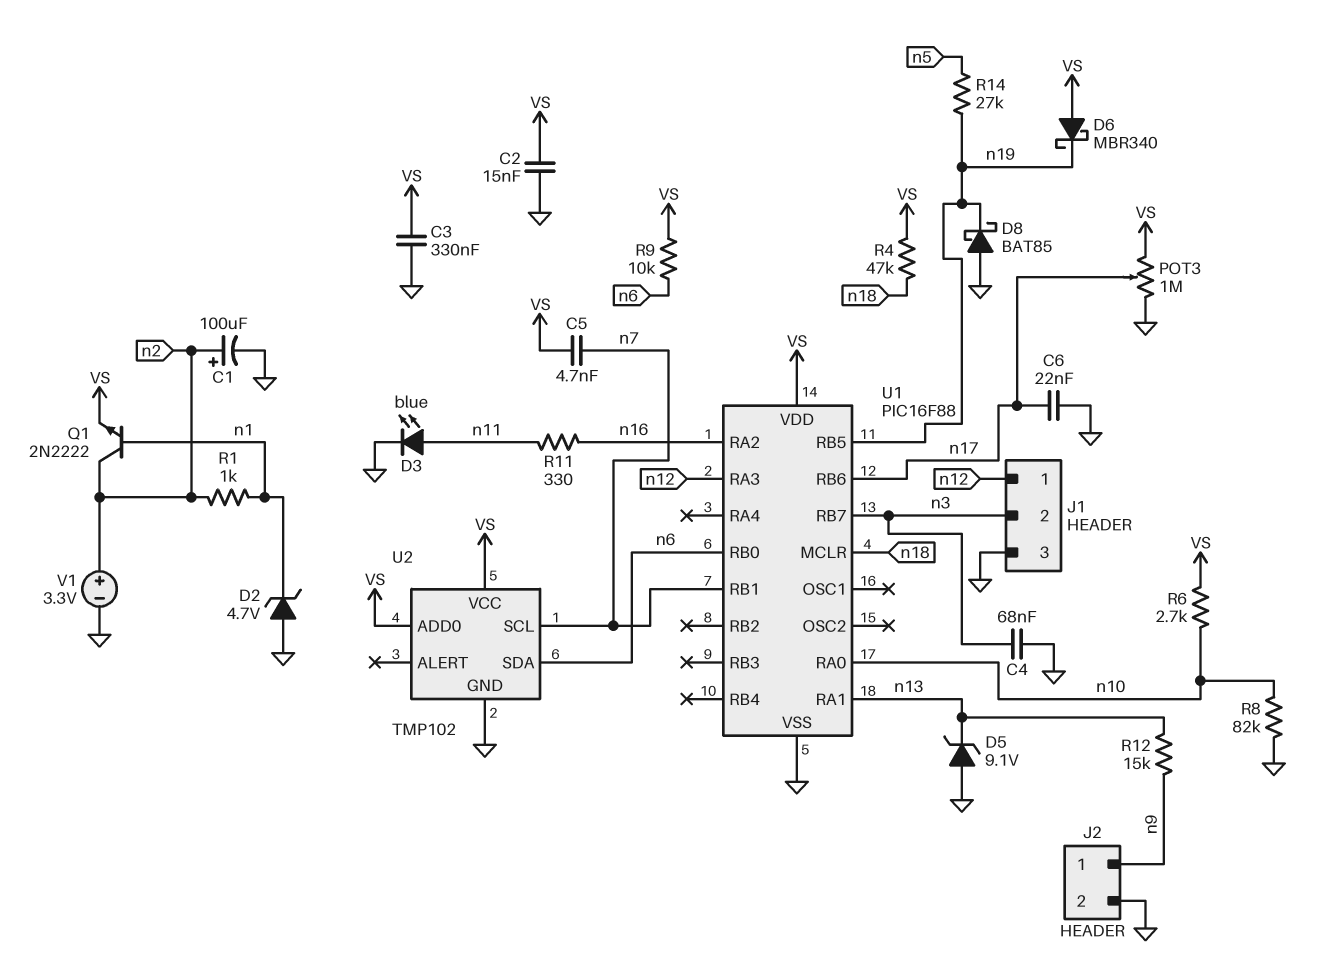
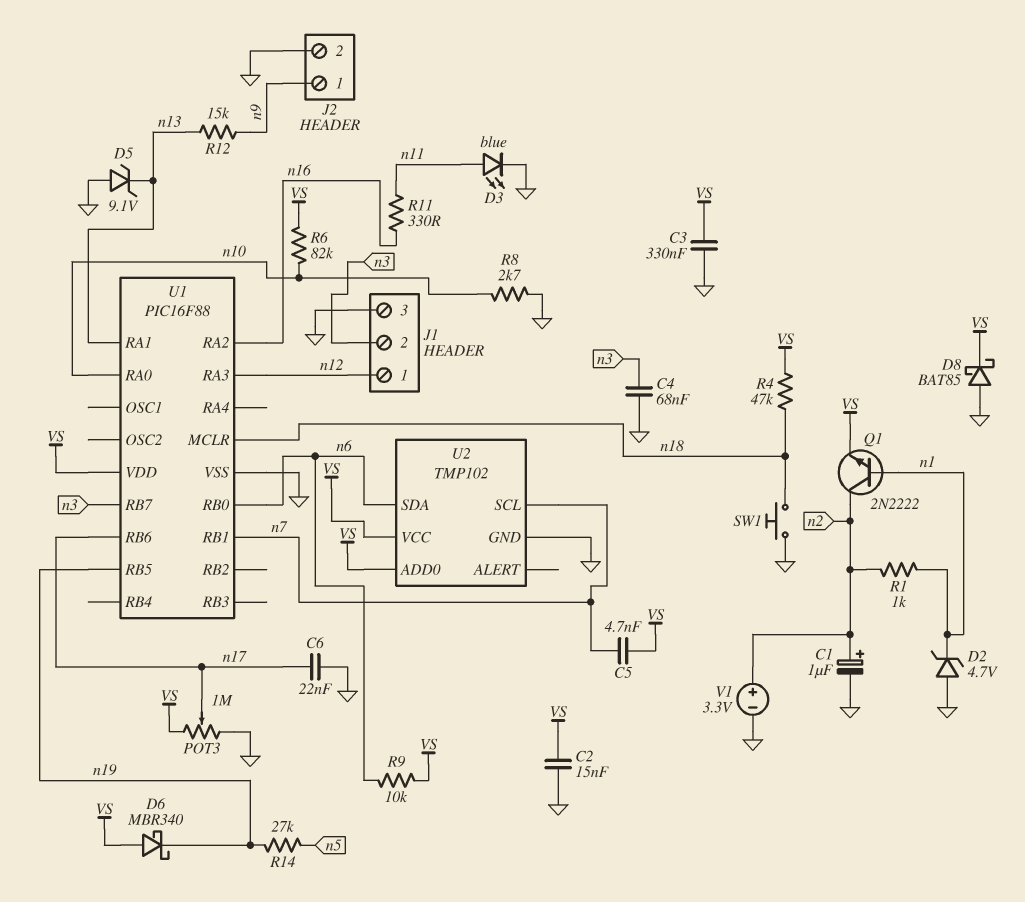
C1: 100uF (plus n2, minus GND) -> 1uF (plus n2, minus GND)
D8: schottky BAT85 (A GND, K n19) -> schottky BAT85 (A GND, K VS)
R6: 2.7k (VS, n10) -> 82k (VS, n10)
R8: 82k (GND, n10) -> 2.7k (GND, n10)
SW1: none -> button (GND, n18)

